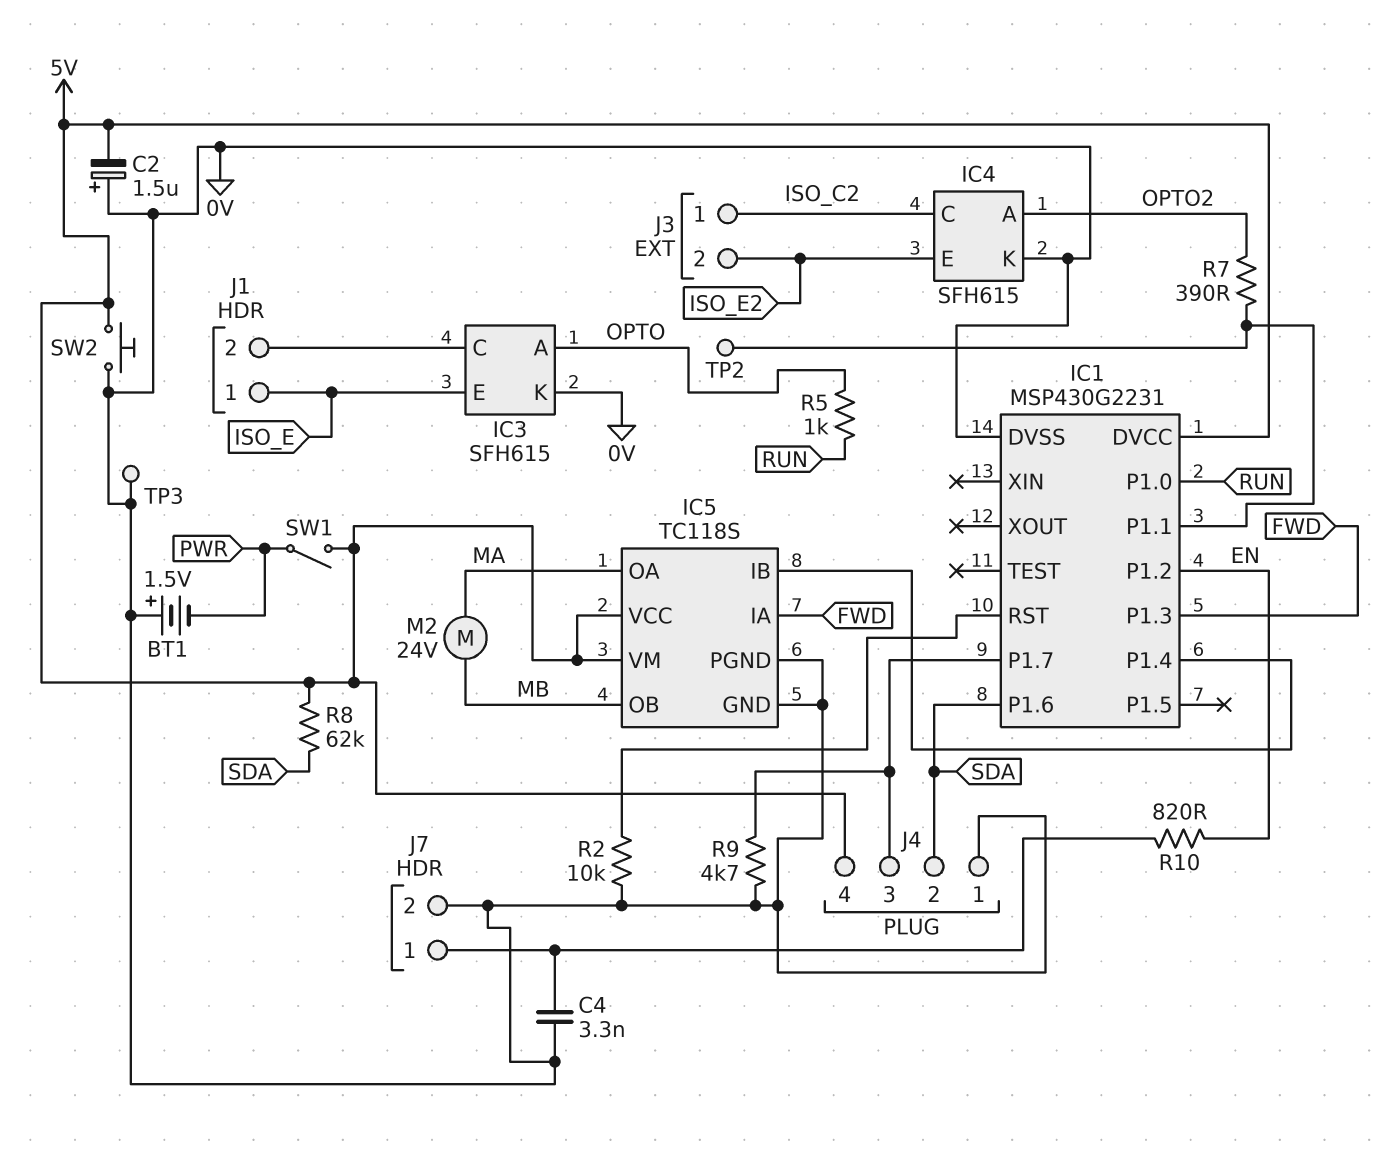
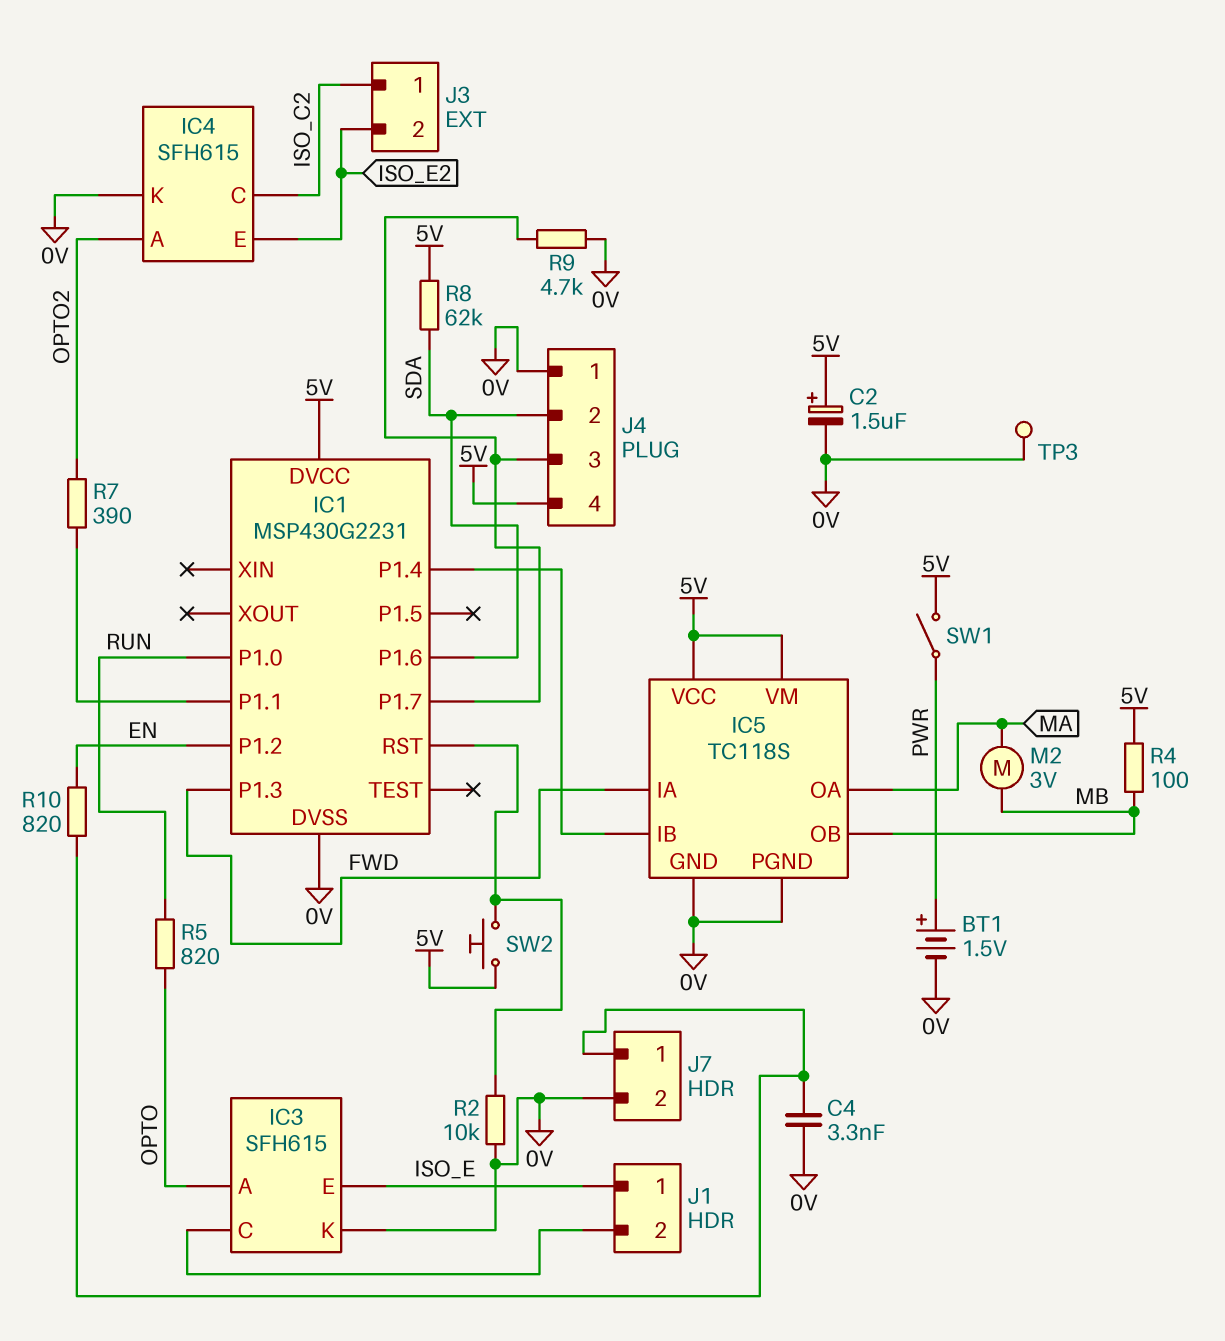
BT1: 1.5V (plus 0V, minus PWR) -> 1.5V (plus PWR, minus 0V)
C2: 1.5uF (plus 0V, minus 5V) -> 1.5uF (plus 5V, minus 0V)
M2: motor 24V (MA, MB) -> motor 3V (MA, MB)
R4: none -> 100 (5V, MB)
R5: 1k (OPTO, RUN) -> 820 (OPTO, RUN)
SW2: button (0V, 5V) -> button (5V, IC1/RST)
TP2: test point (IC1/P1.1) -> none

